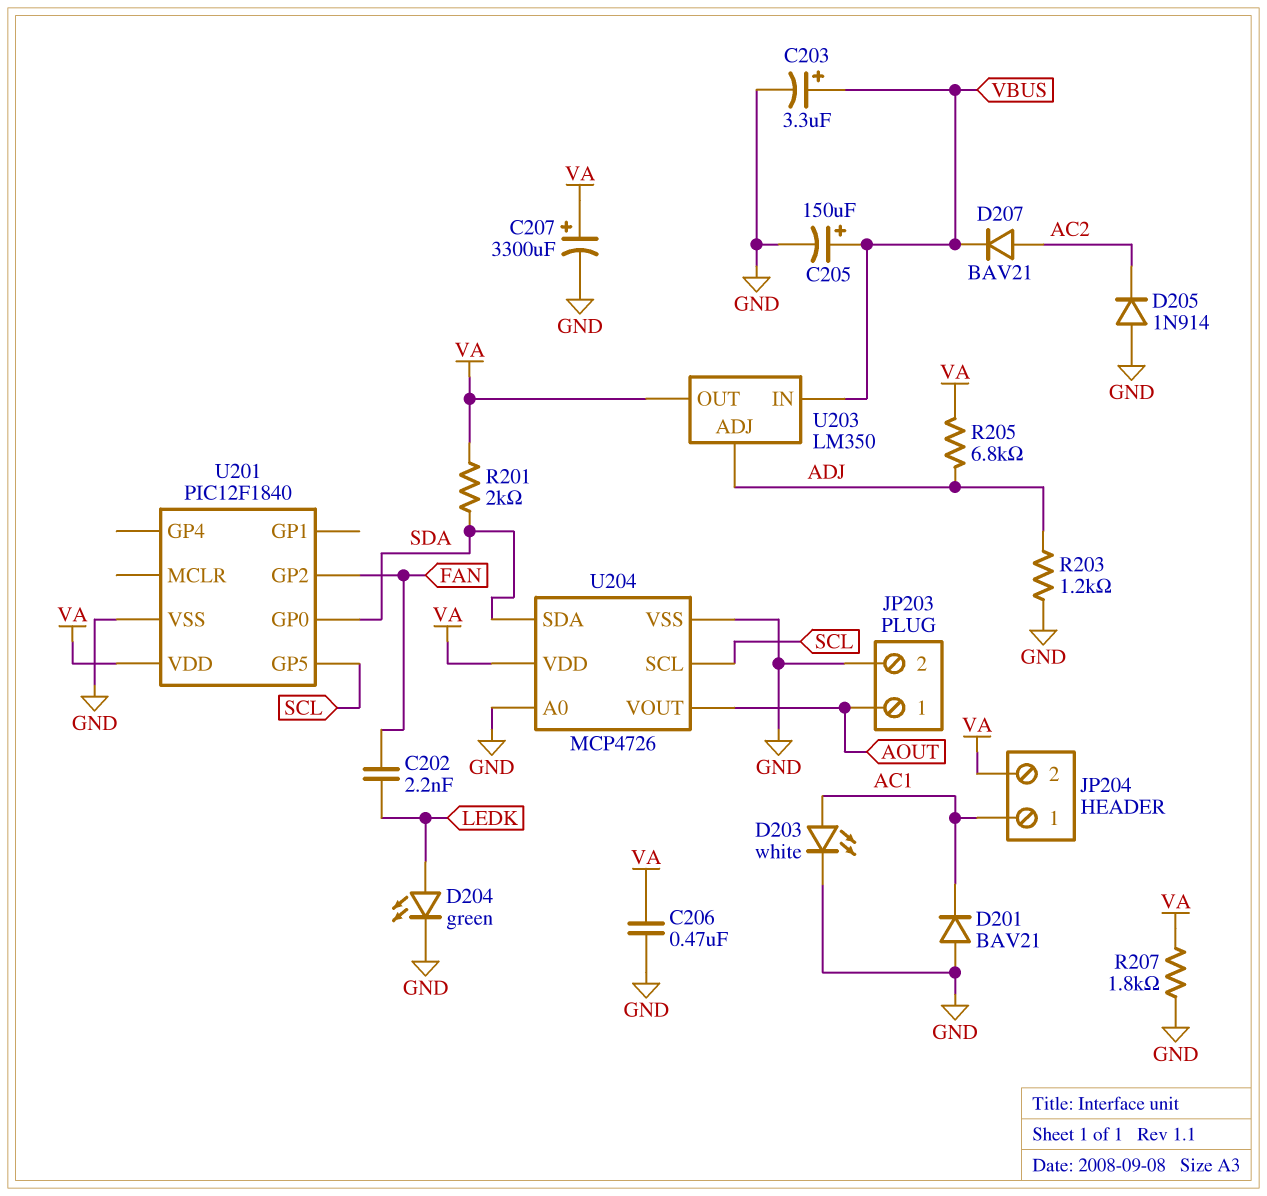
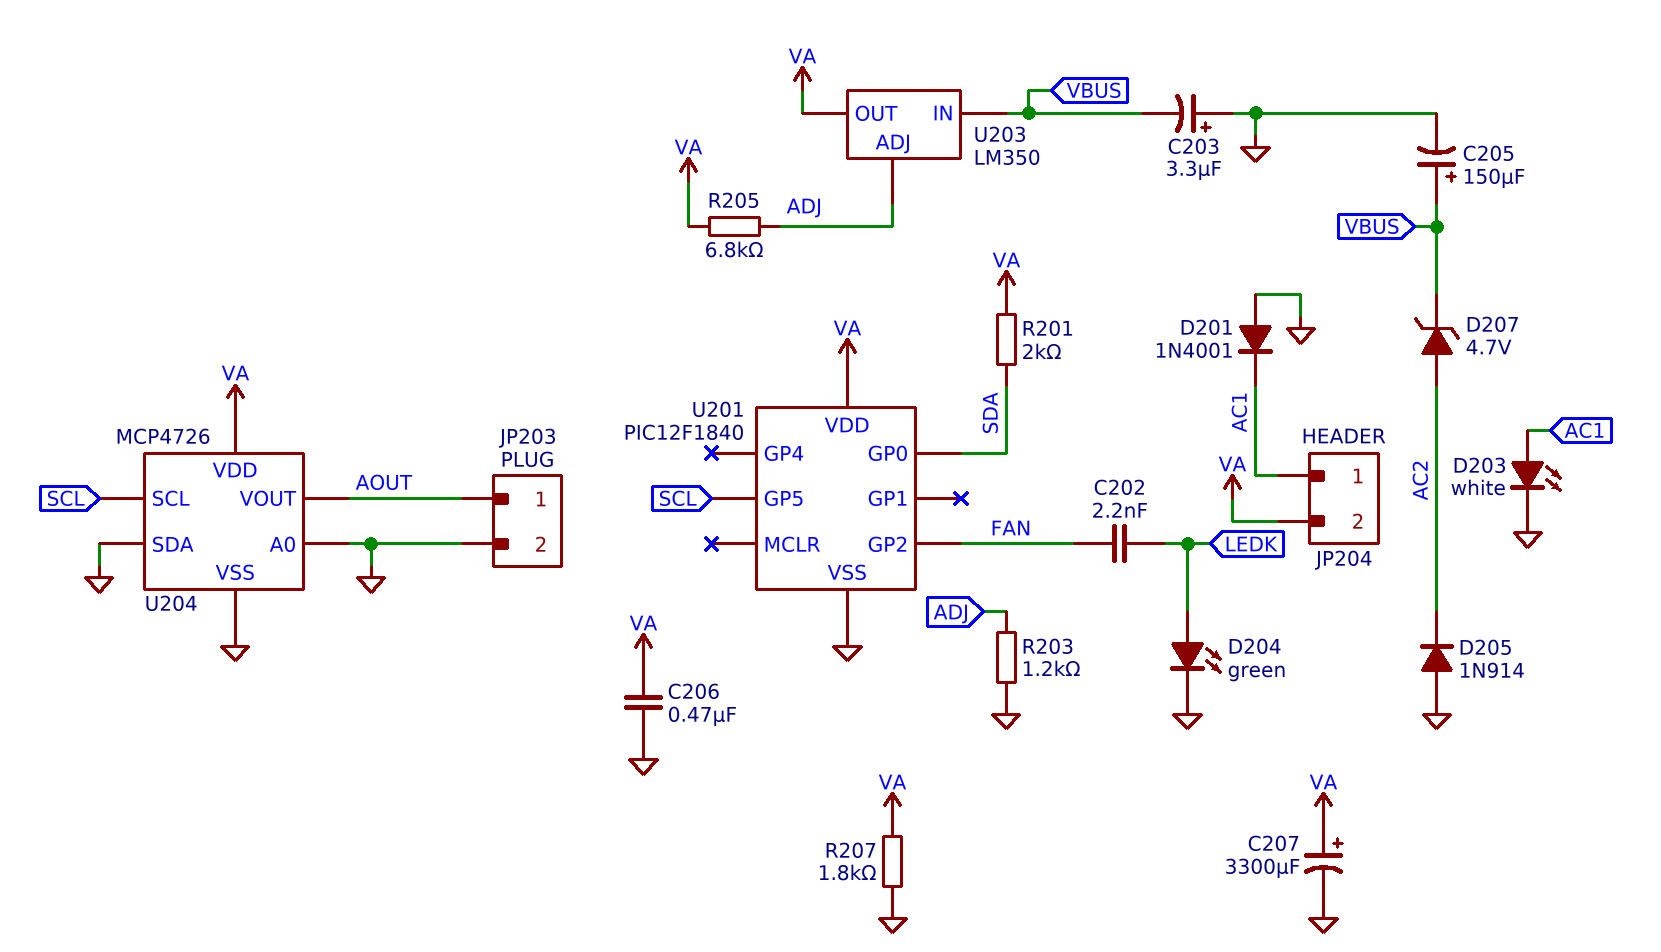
C203: 3.3uF (plus VBUS, minus GND) -> 3.3uF (plus GND, minus VBUS)
D201: diode BAV21 (A GND, K AC1) -> diode 1N4001 (A GND, K AC1)
D207: diode BAV21 (A AC2, K VBUS) -> zener 4.7V (A AC2, K VBUS)
U204 pin SDA: SDA -> GND

